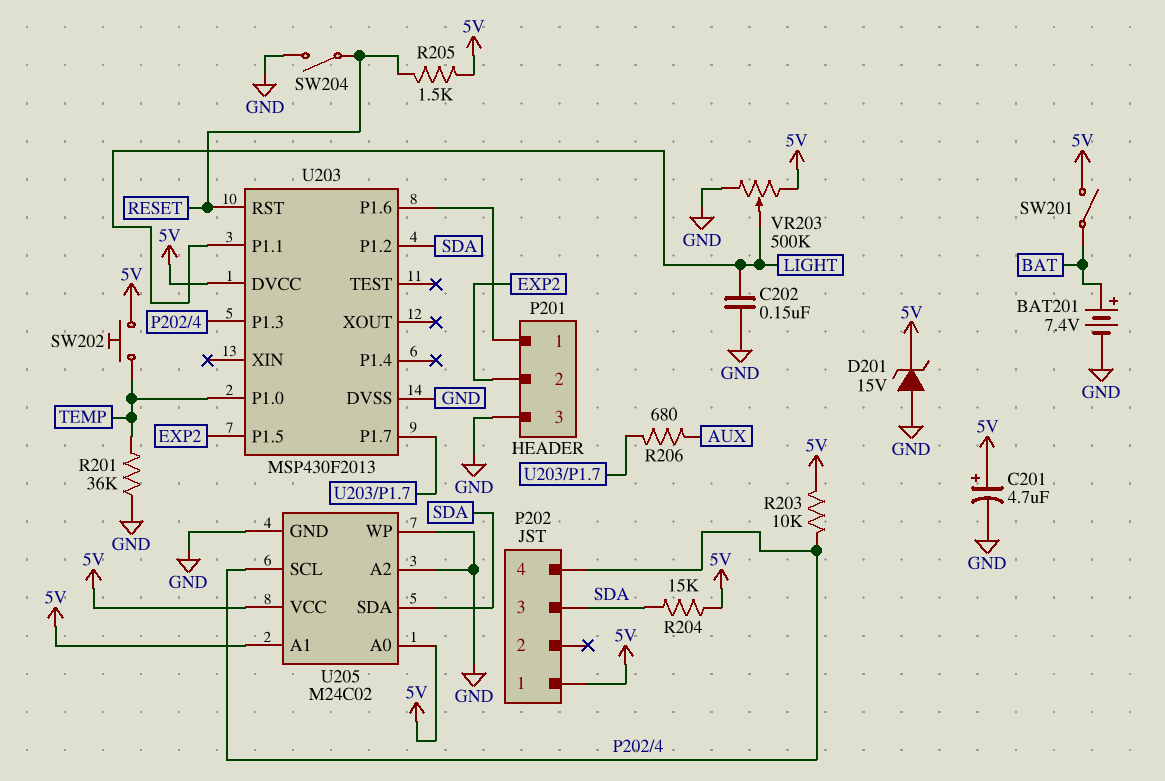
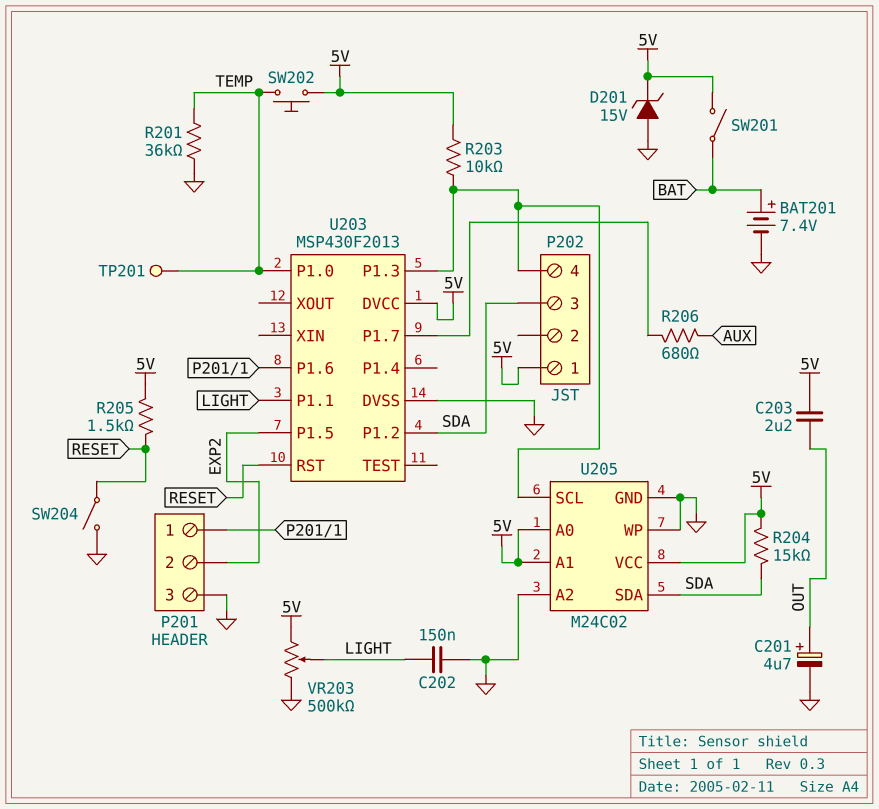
C201: 4.7uF (plus 5V, minus GND) -> 4.7uF (plus OUT, minus GND)
C203: none -> 2.2uF (5V, OUT)
TP201: none -> test point (TEMP)

